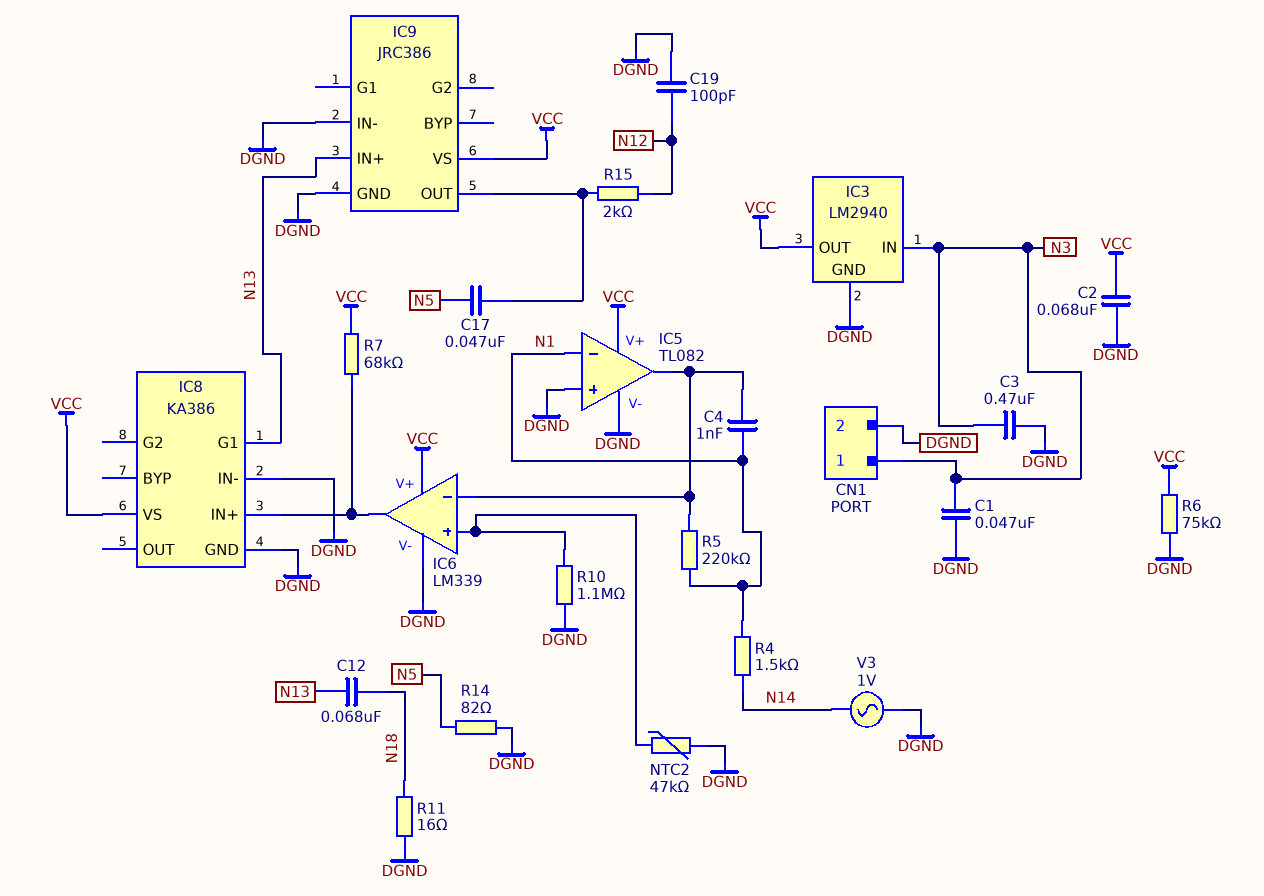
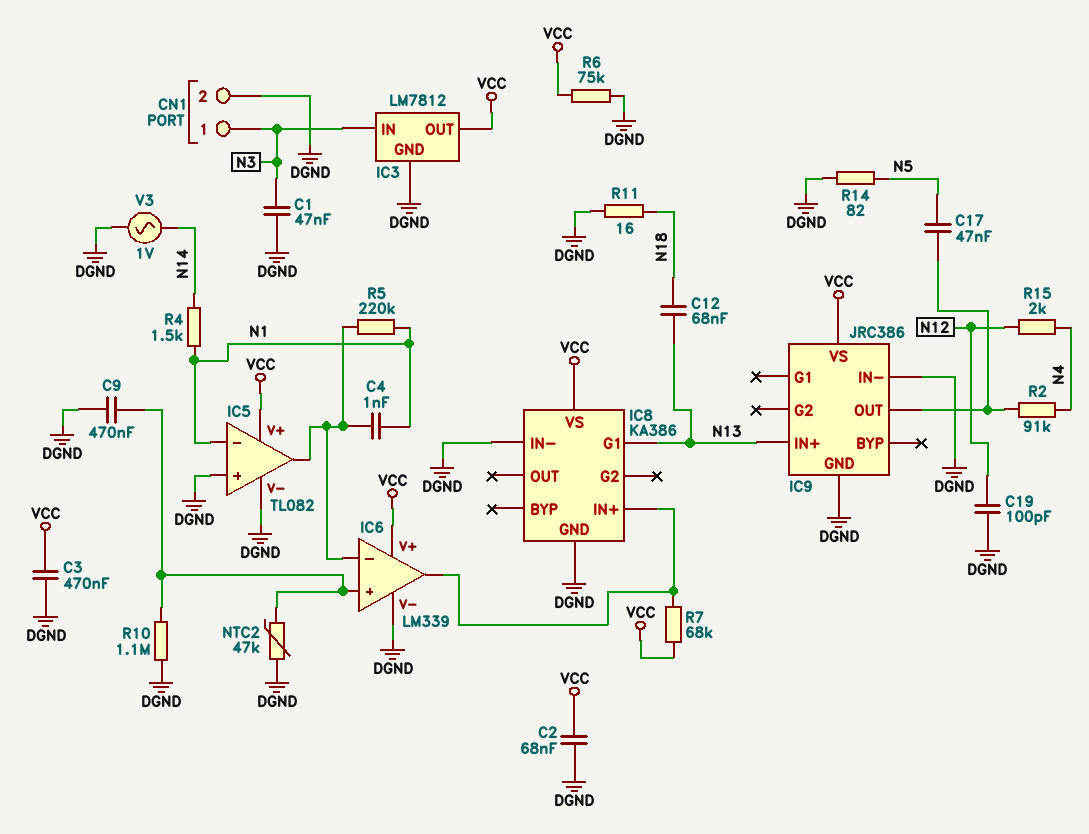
C3: 470nF (DGND, N3) -> 470nF (DGND, VCC)
C9: none -> 470nF (DGND, IC6/in+)
IC3: LM2940 -> LM7812
R2: none -> 91k (IC9/OUT, N4)
R15: 2k (IC9/OUT, N12) -> 2k (N4, N12)

